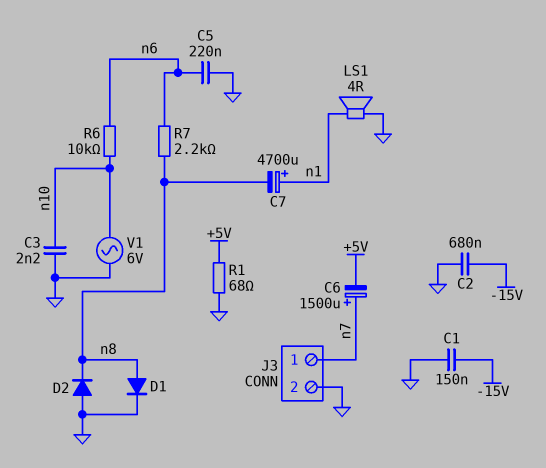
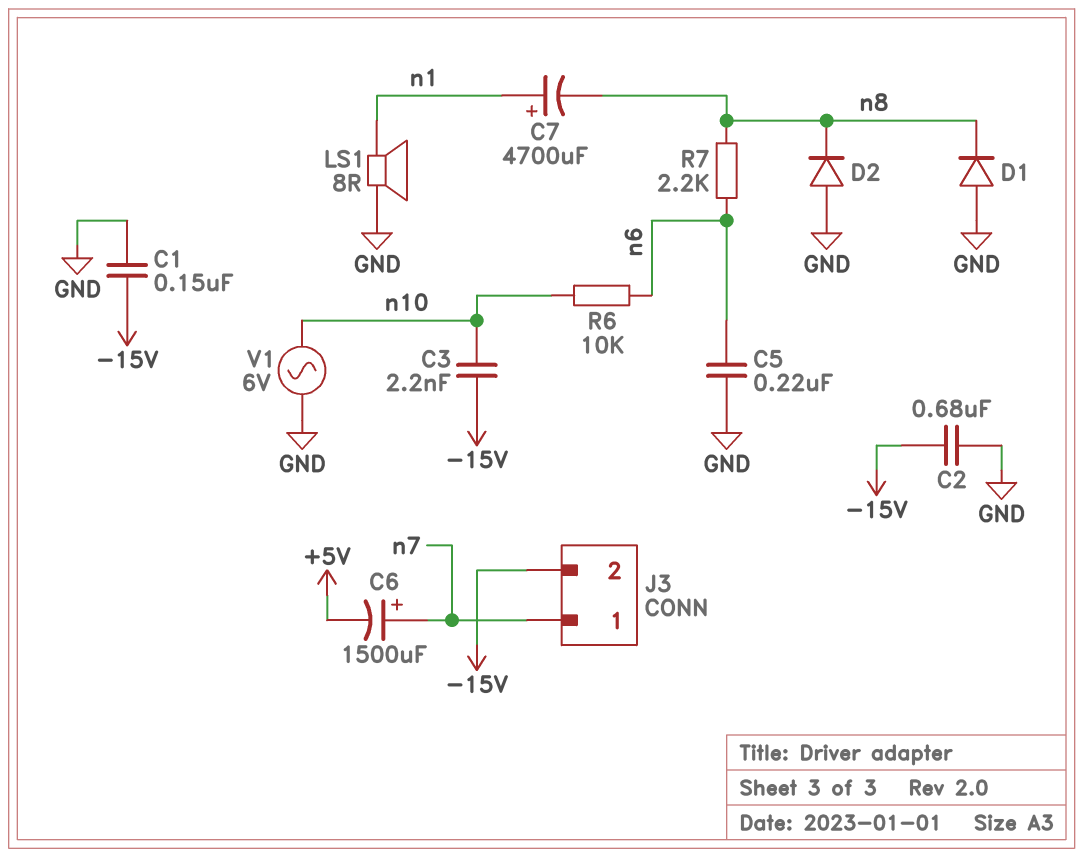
C3: 2.2nF (GND, n10) -> 2.2nF (-15V, n10)
D1: diode (A n8, K GND) -> diode (A GND, K n8)
J3 pin 2: GND -> -15V
LS1: speaker 4R (GND, n1) -> speaker 8R (GND, n1)
R1: 68 (+5V, GND) -> none

